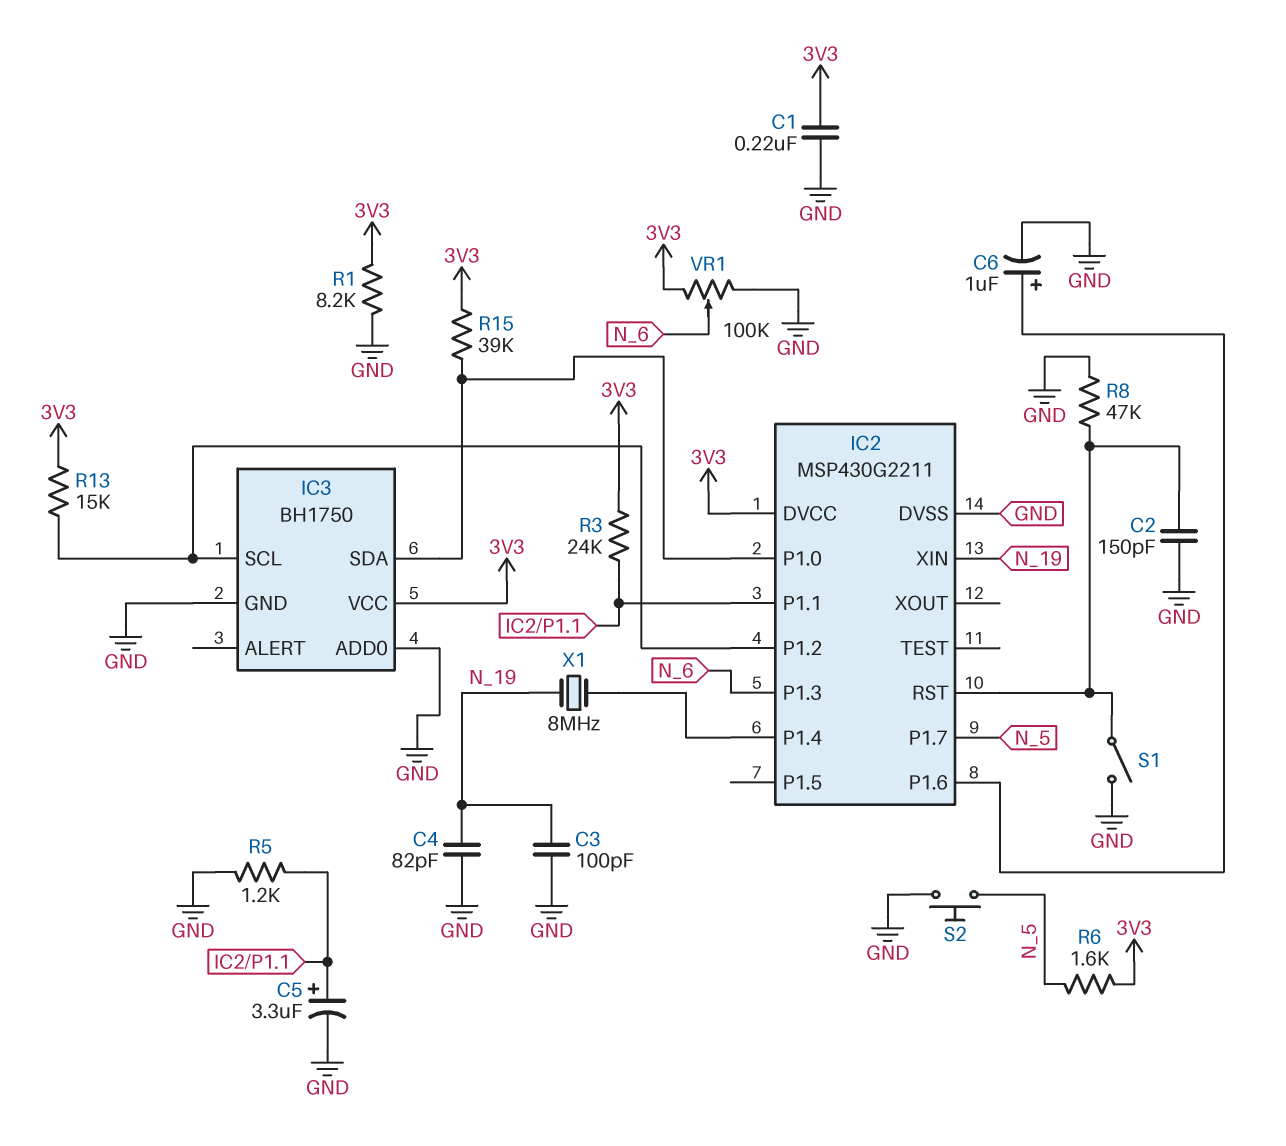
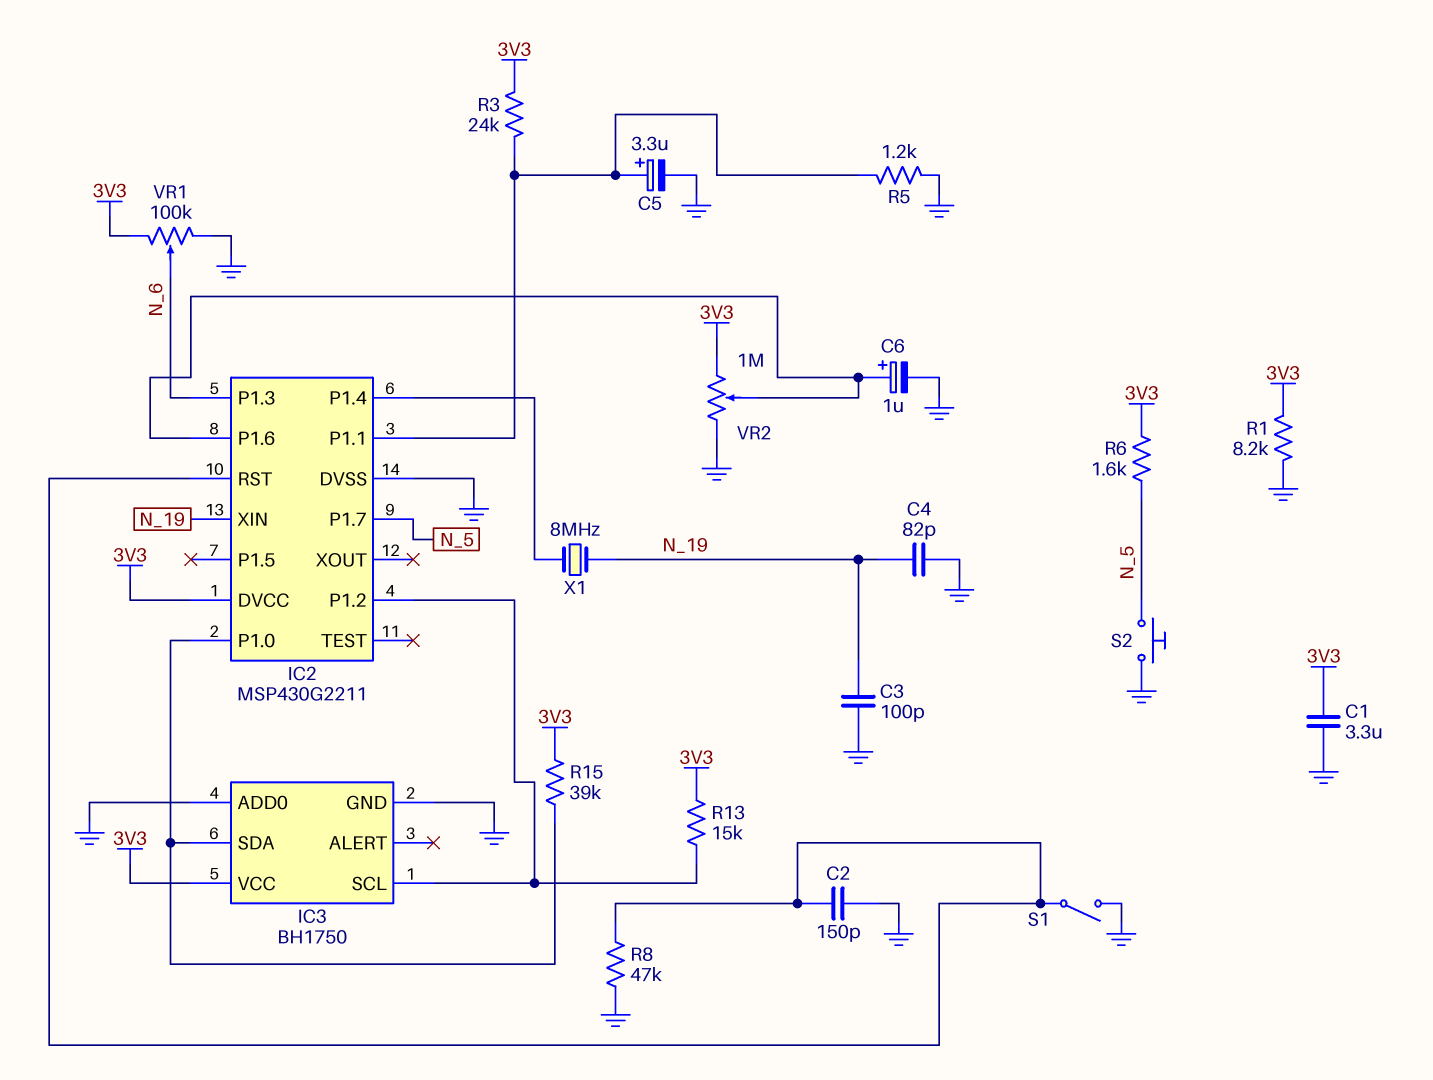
C1: 220nF (3V3, GND) -> 3.3uF (3V3, GND)
VR2: none -> 1M (3V3, GND, wiper IC2/P1.6)

